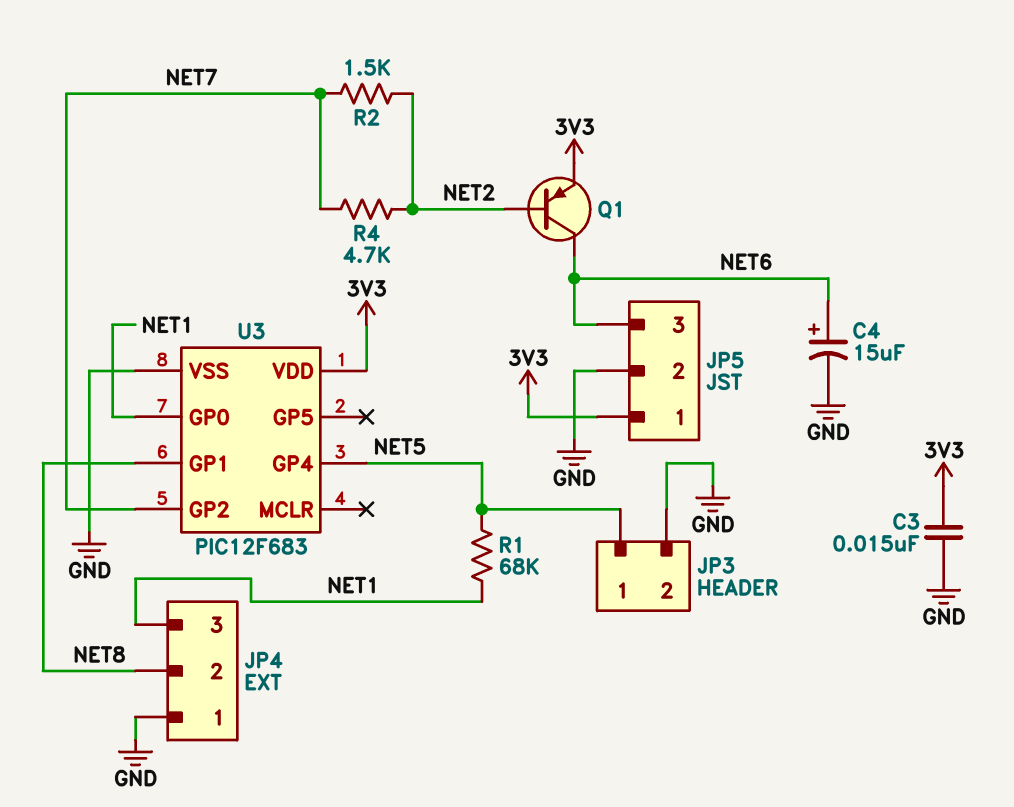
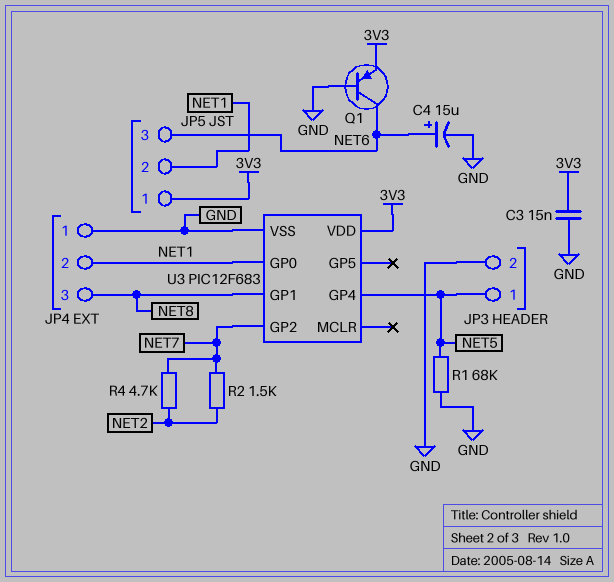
JP4 pin 2: NET8 -> NET1
JP4 pin 3: NET1 -> NET8
JP5 pin 2: GND -> NET1
Q1: PNP (B NET2, C NET6, E 3V3) -> PNP (B GND, C NET6, E 3V3)
R1: 68k (NET1, NET5) -> 68k (GND, NET5)

